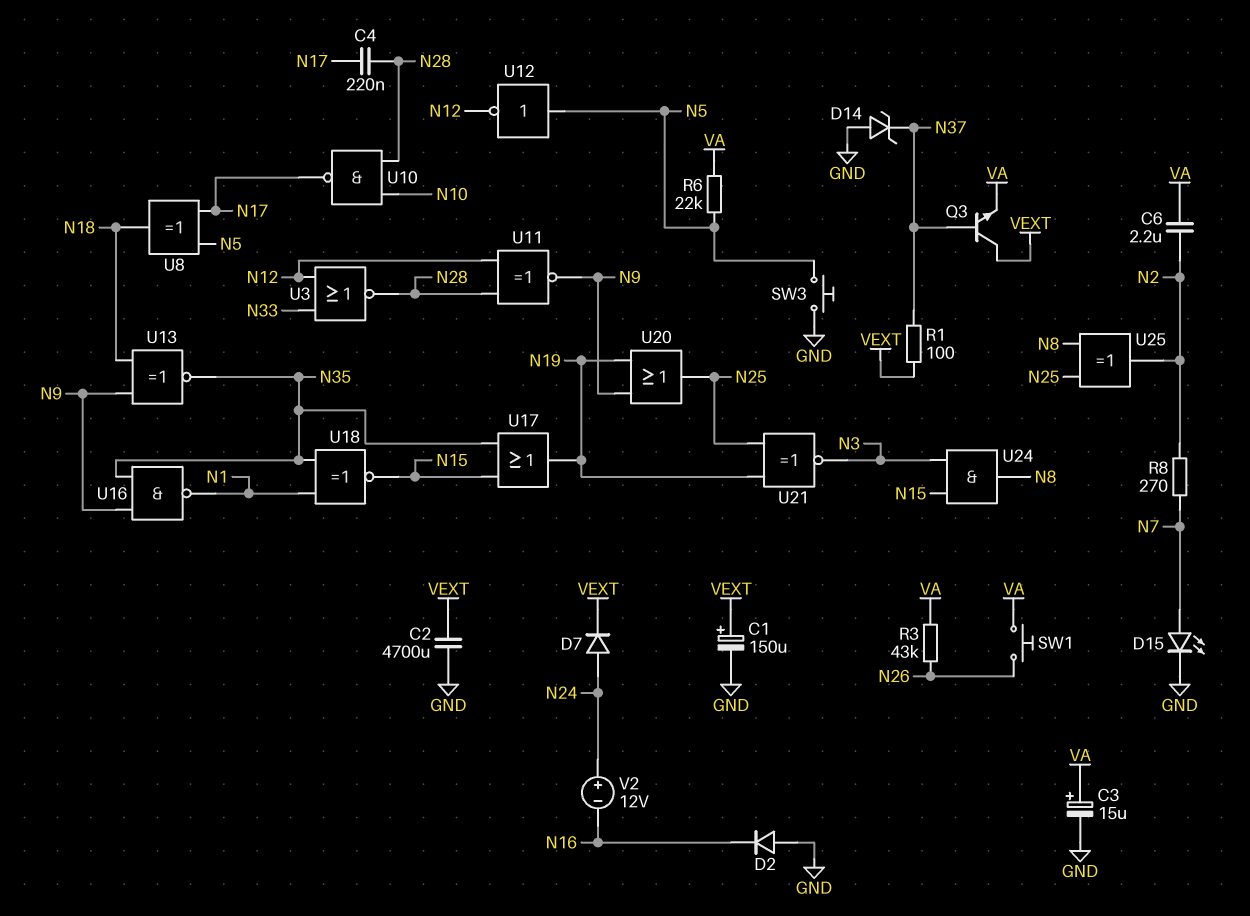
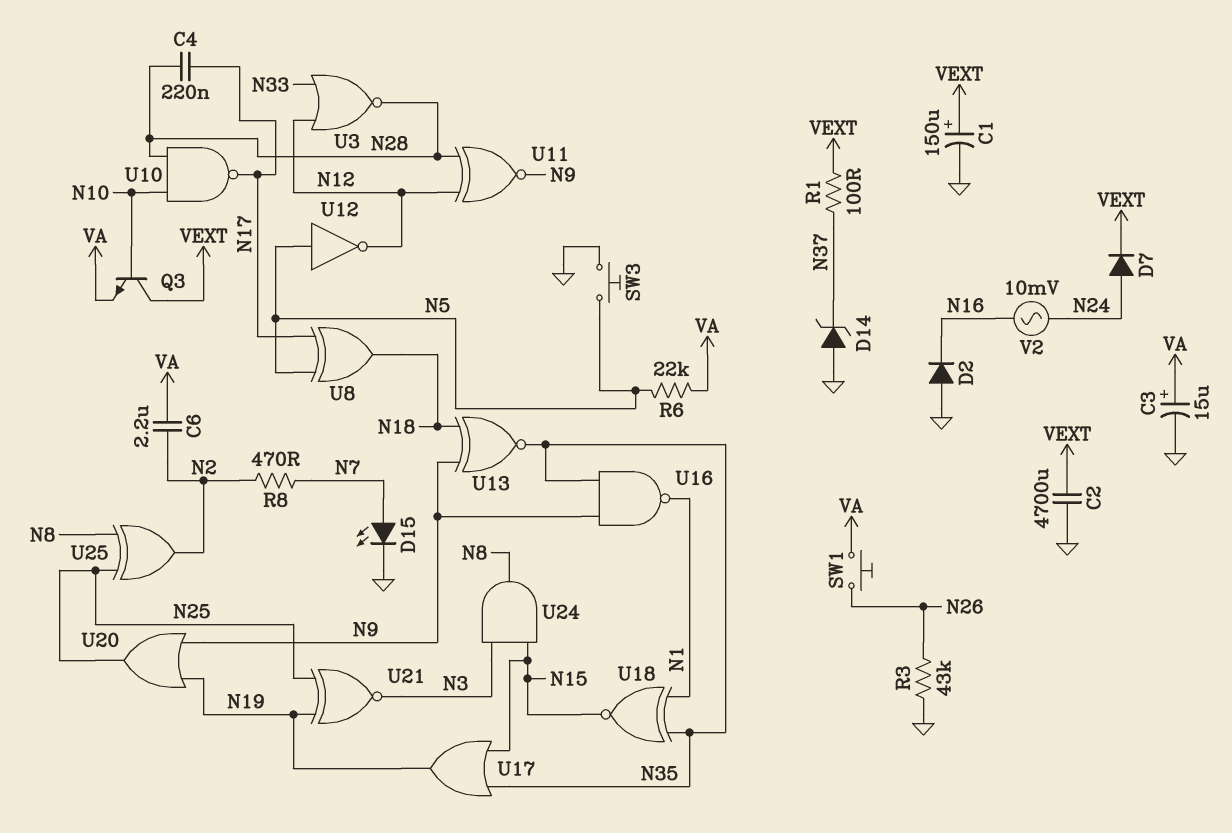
Q3: NPN (B N37, C VEXT, E VA) -> NPN (B N10, C VEXT, E VA)
R3: 43k (N26, VA) -> 43k (GND, N26)
R8: 270 (N2, N7) -> 470 (N2, N7)
V2: 12V (plus N24, minus N16) -> AC 10mV (N16, N24)

